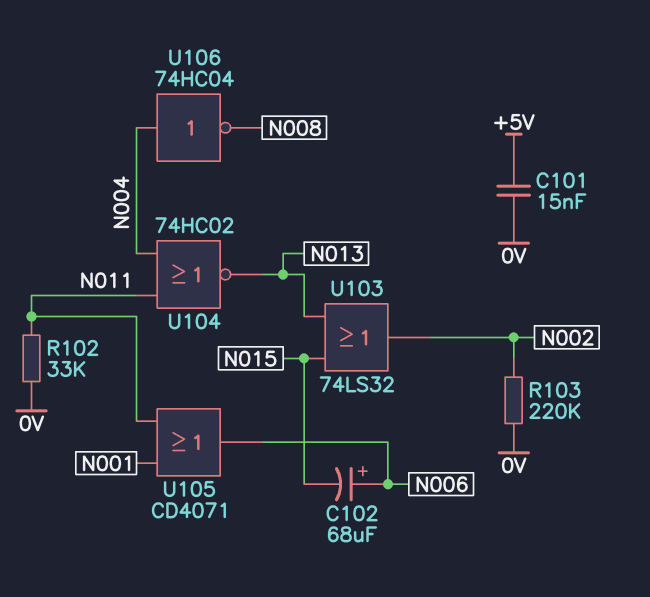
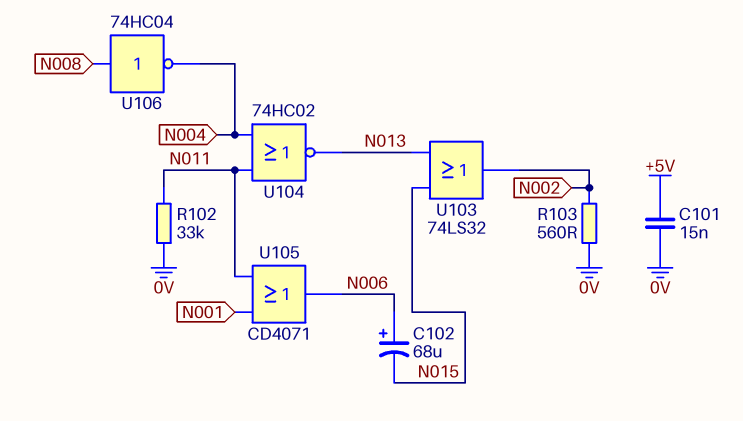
R103: 220k (0V, N002) -> 560 (0V, N002)
U106: NOT 74HC04 (in N004, out N008) -> NOT 74HC04 (in N008, out N004)

